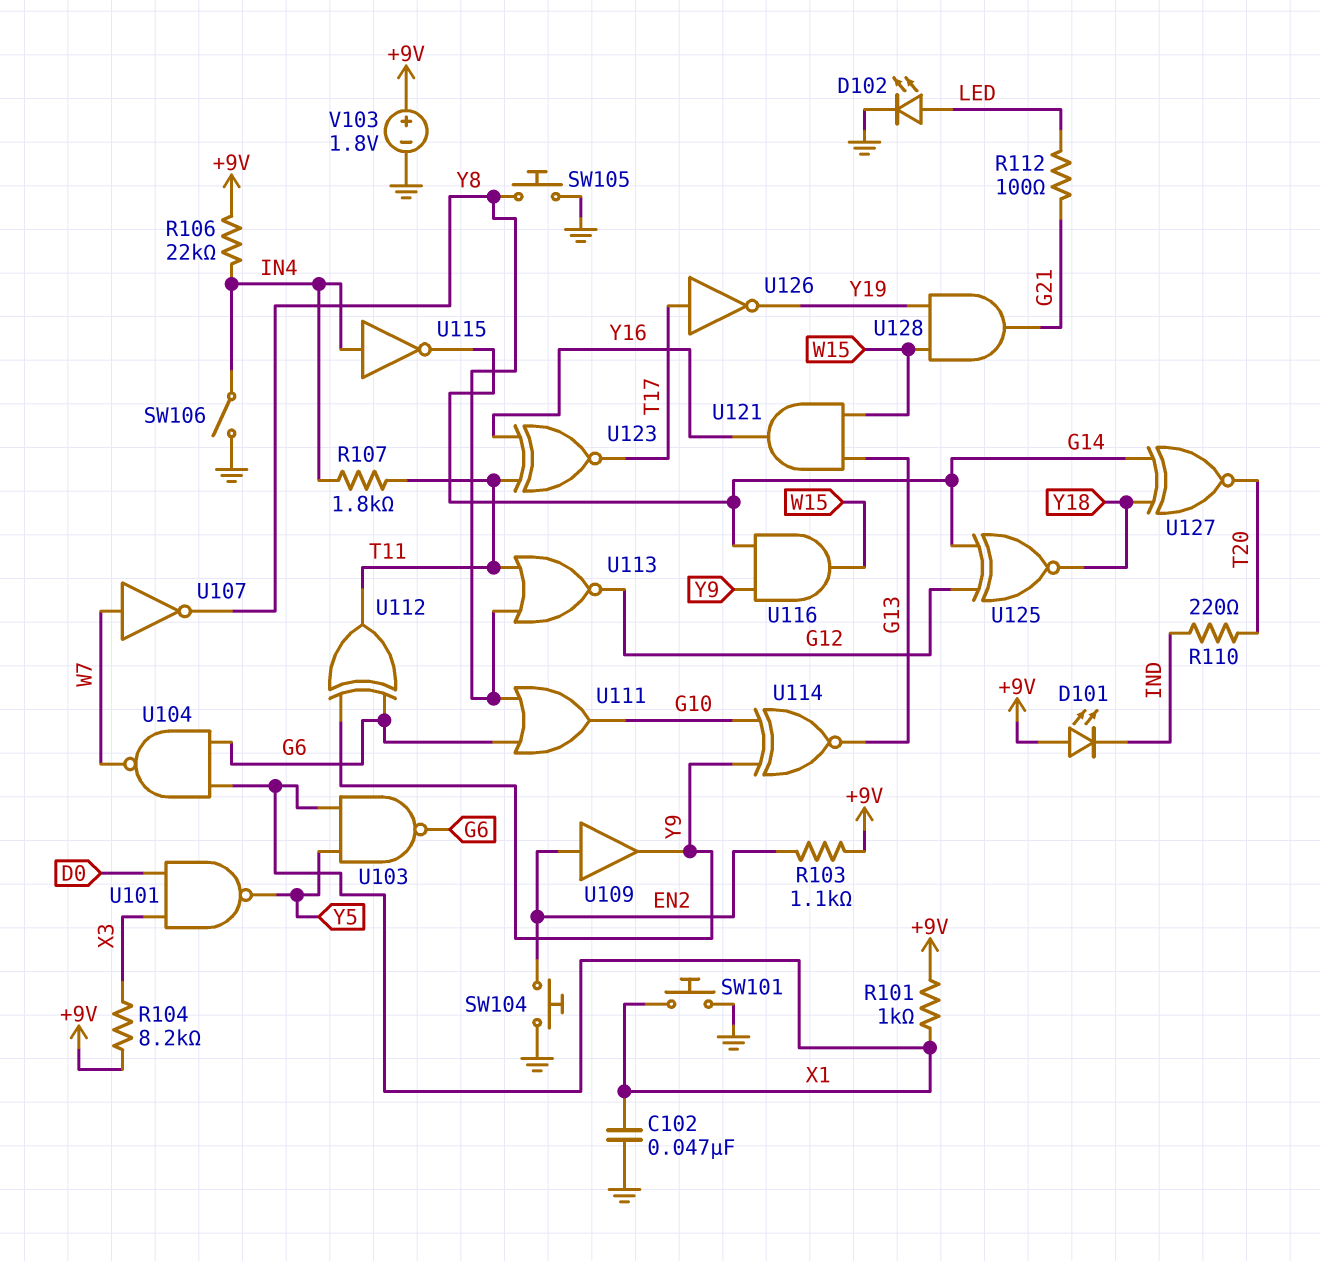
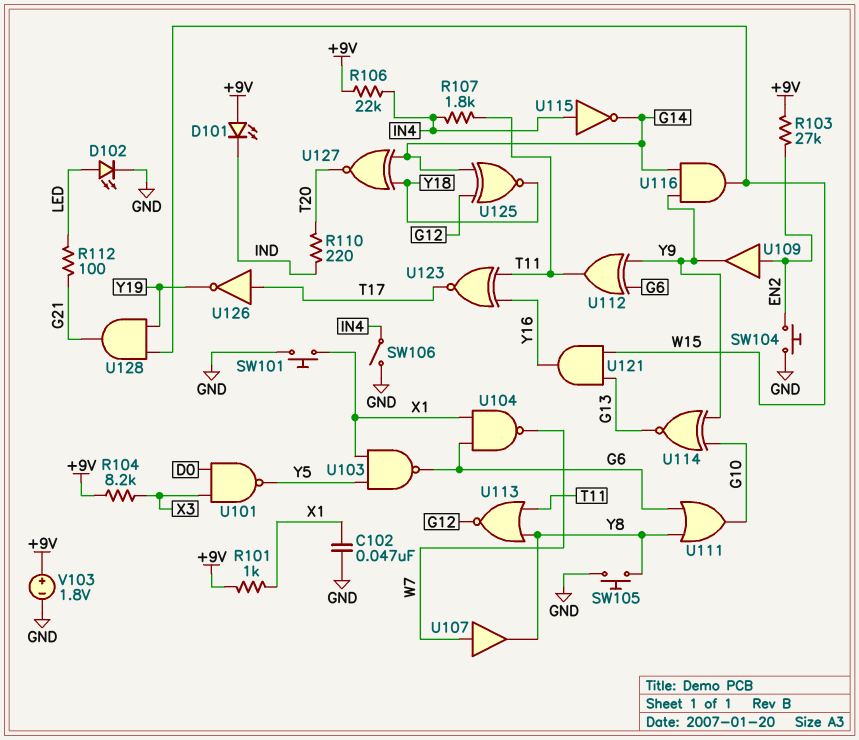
R103: 1.1k (+9V, EN2) -> 27k (+9V, EN2)
U107: NOT (in W7, out Y8) -> buffer (in W7, out Y8)

